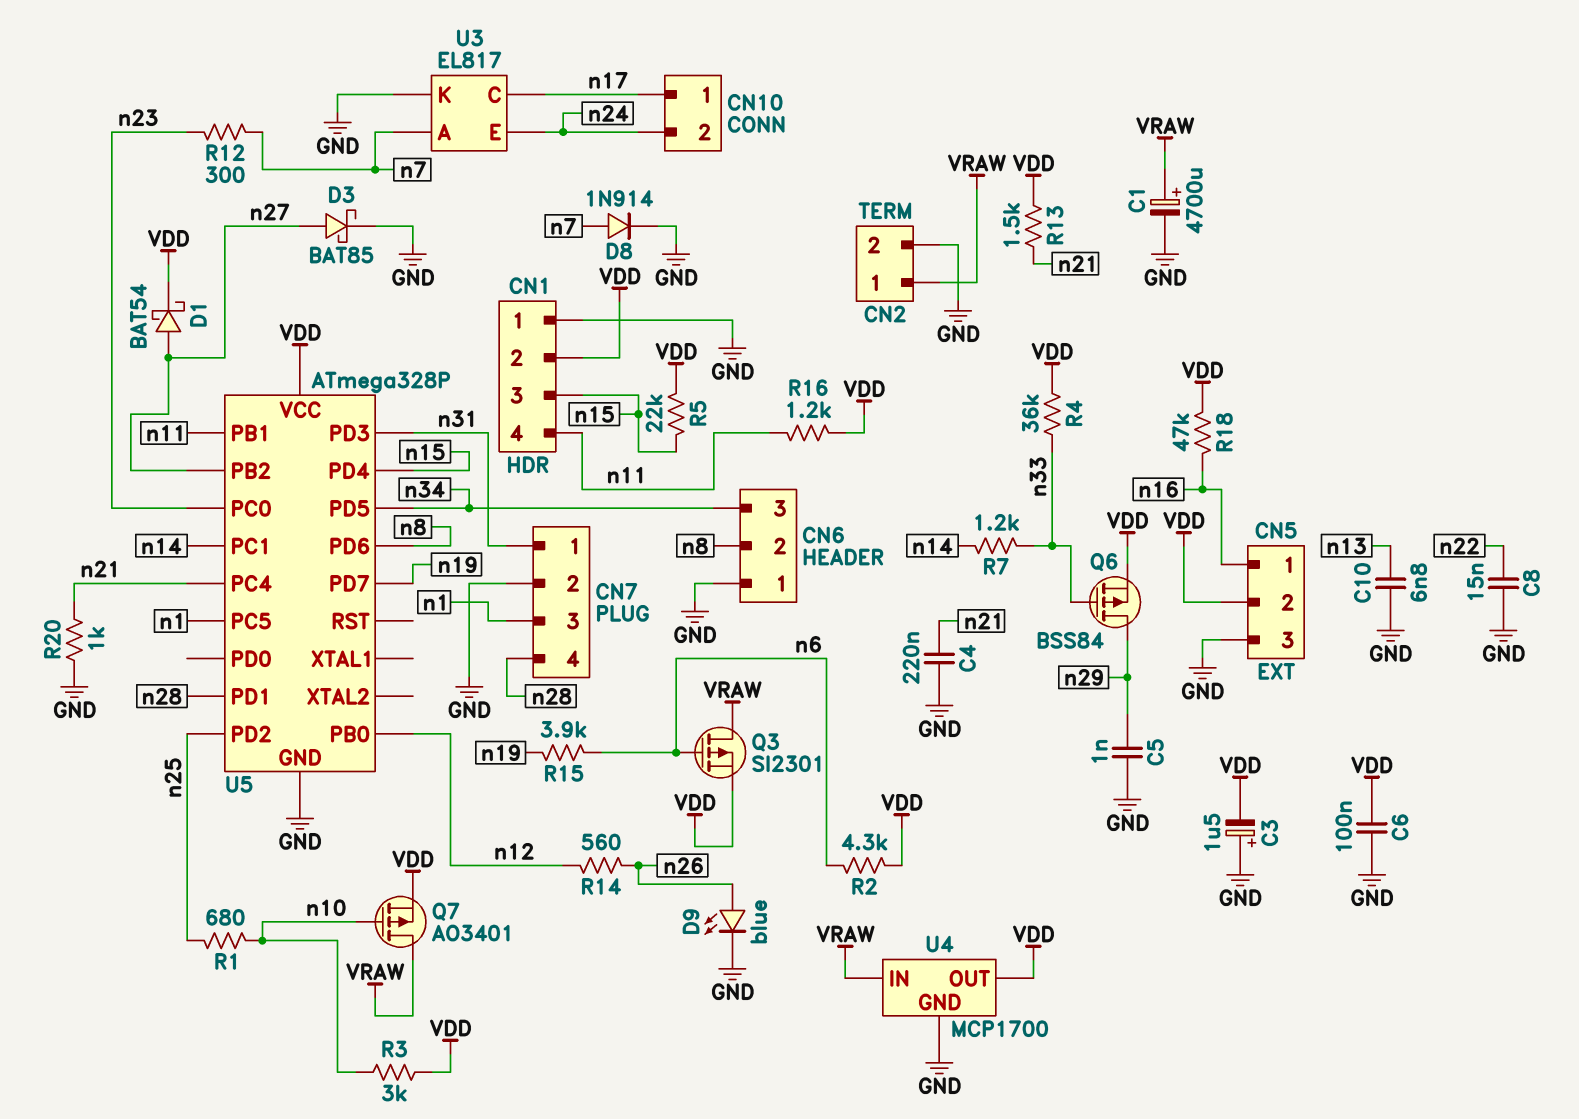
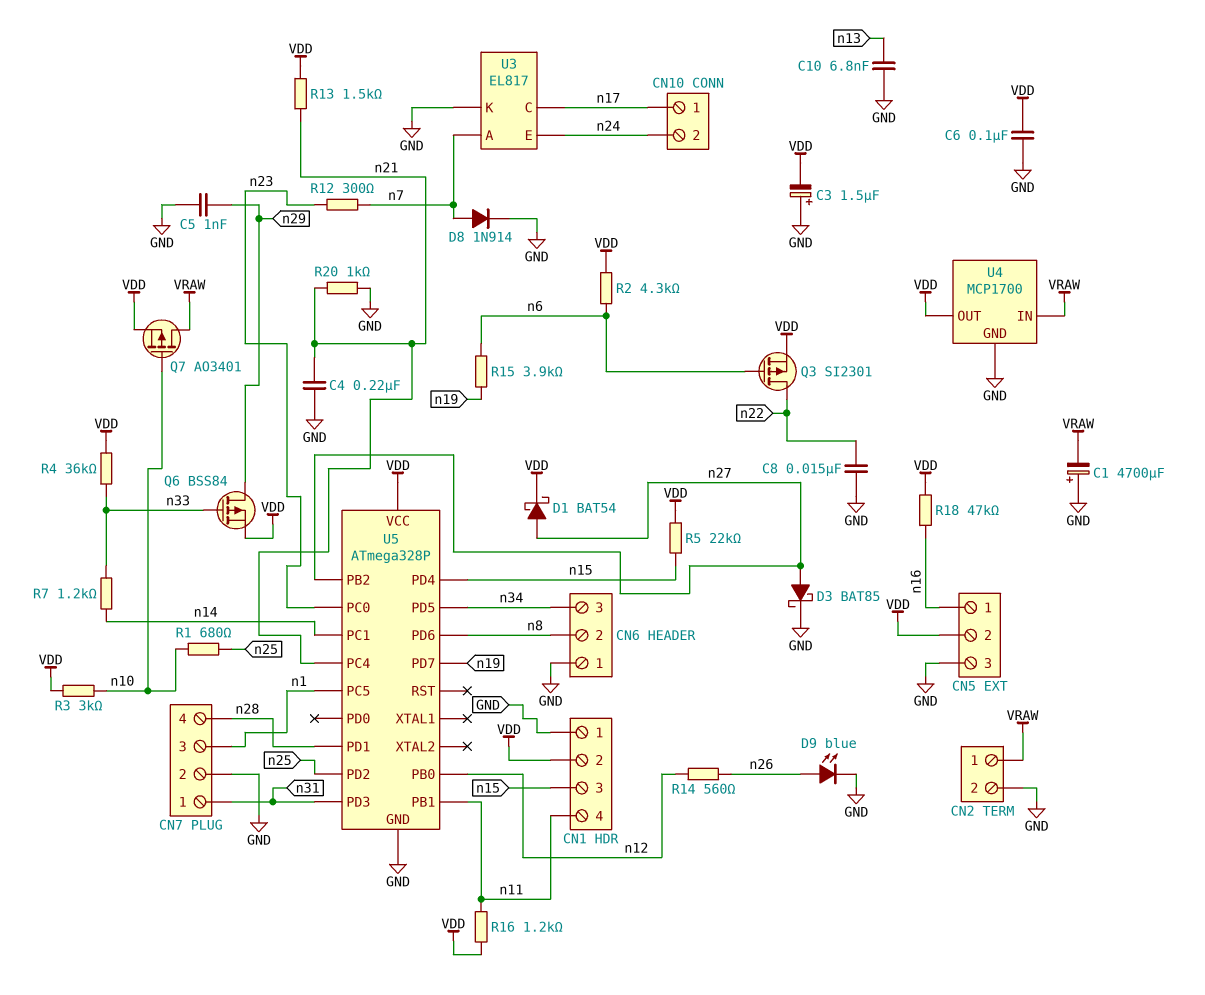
C1: 4700uF (plus VRAW, minus GND) -> 4700uF (plus GND, minus VRAW)
Q3: PMOS SI2301 (G n6, D VRAW, S VDD) -> PMOS SI2301 (G n6, D n22, S VDD)

